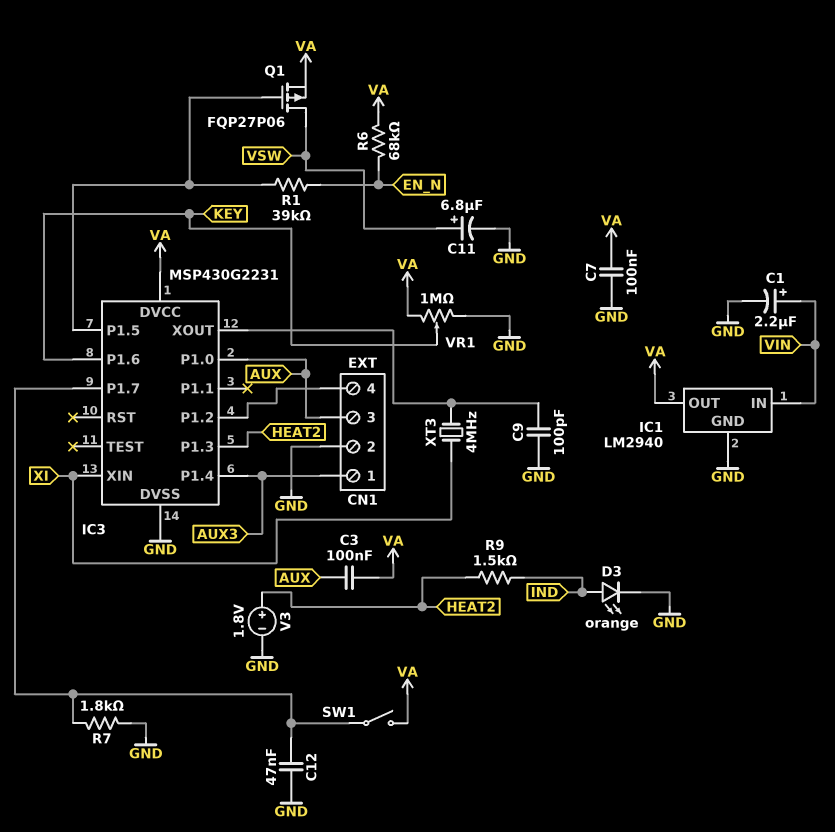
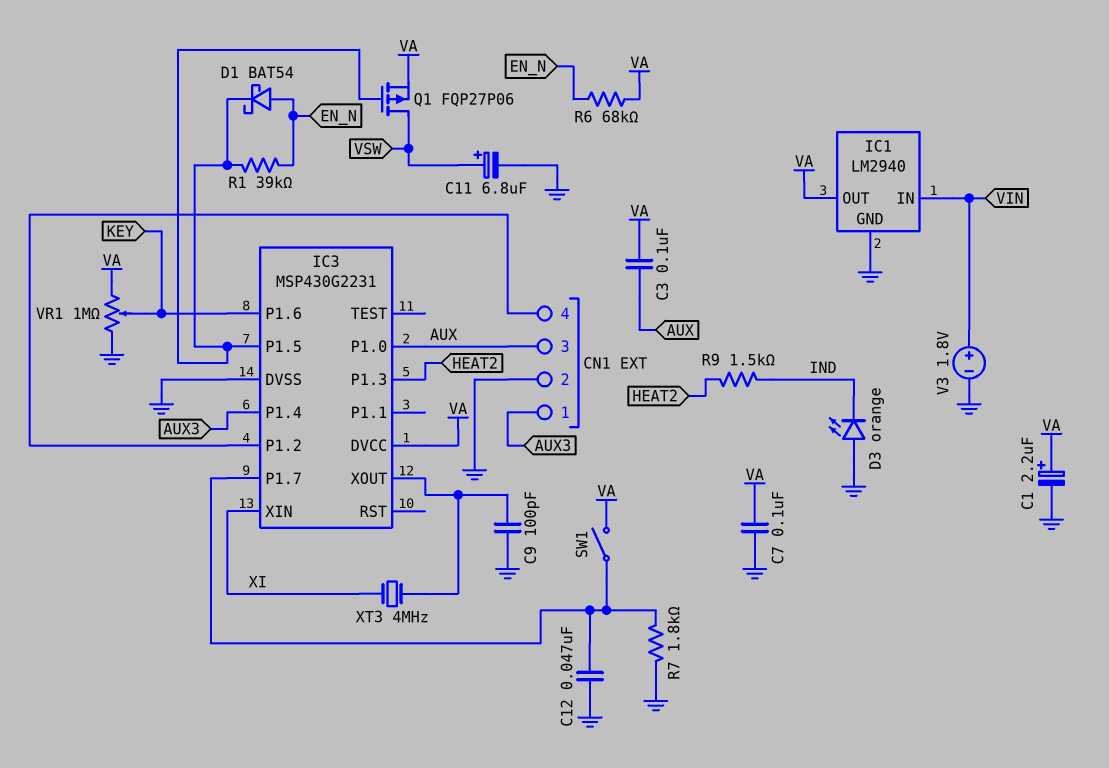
C1: 2.2uF (plus VIN, minus GND) -> 2.2uF (plus VA, minus GND)
D1: none -> schottky BAT54 (A EN_N, K IC3/P1.5)
D3: LED orange (A IND, K GND) -> LED orange (A GND, K IND)
V3: 1.8V (plus HEAT2, minus GND) -> 1.8V (plus VIN, minus GND)

